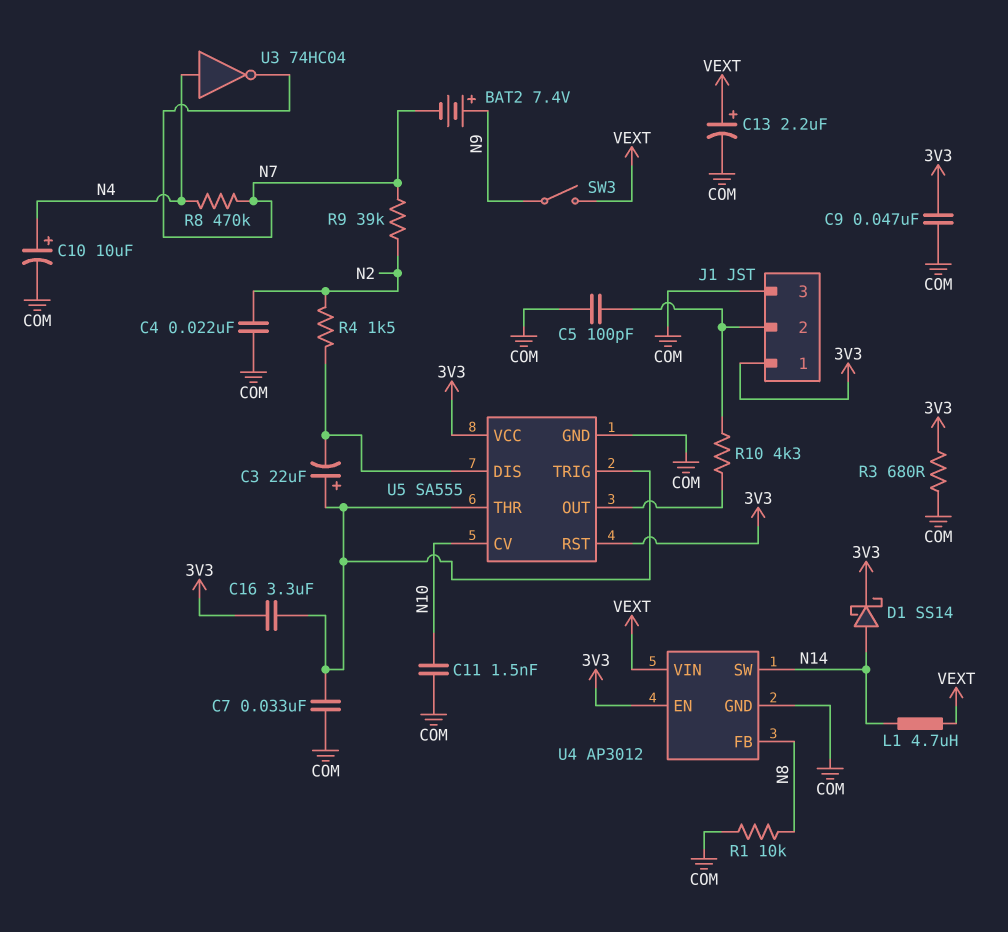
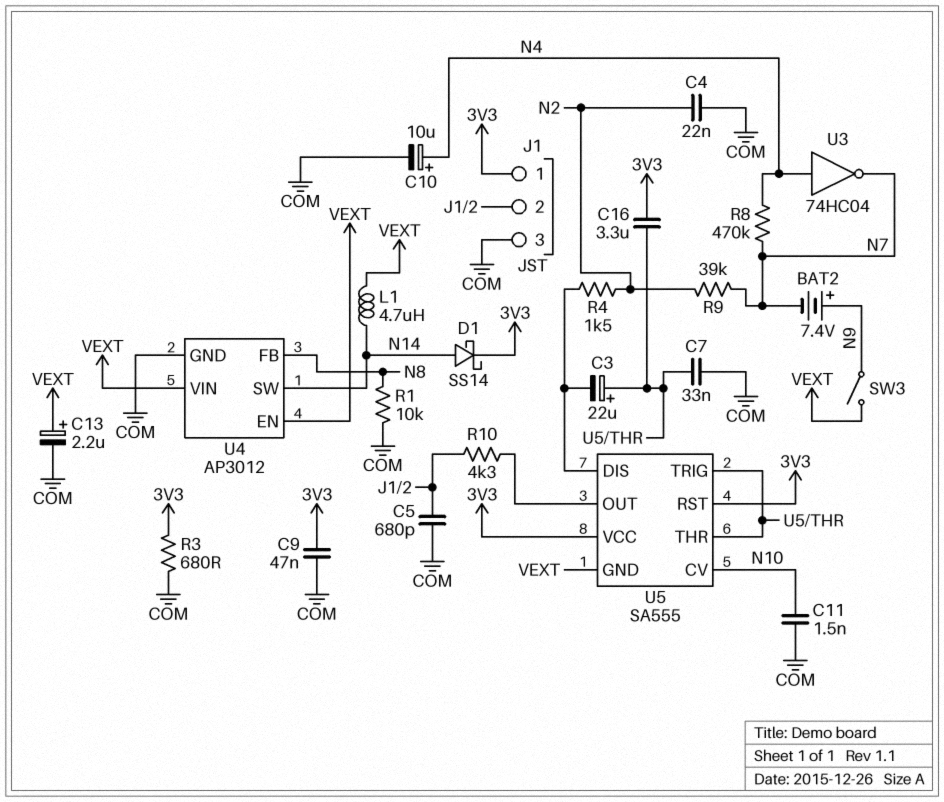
C5: 100pF (COM, J1/2) -> 680pF (COM, J1/2)
U4 pin EN: 3V3 -> VEXT
U5 pin GND: COM -> VEXT

